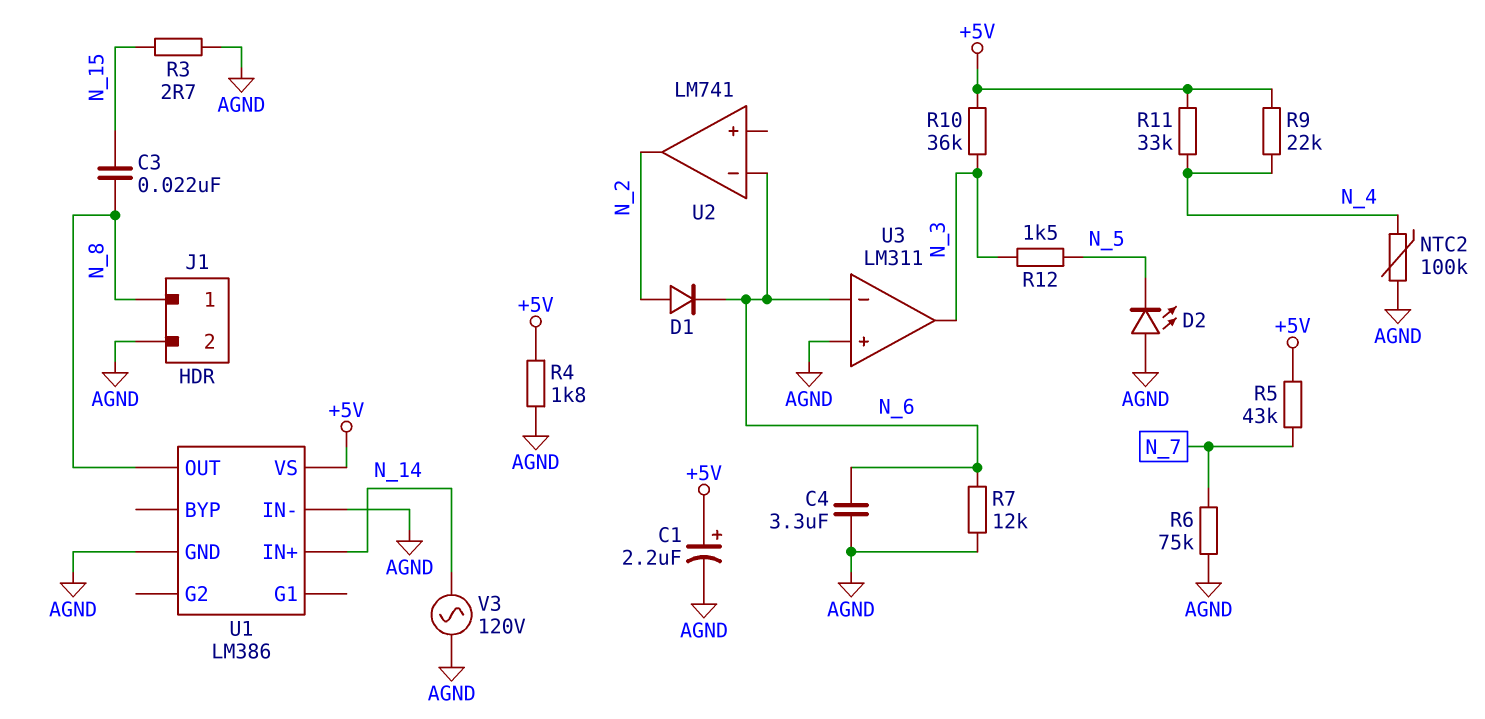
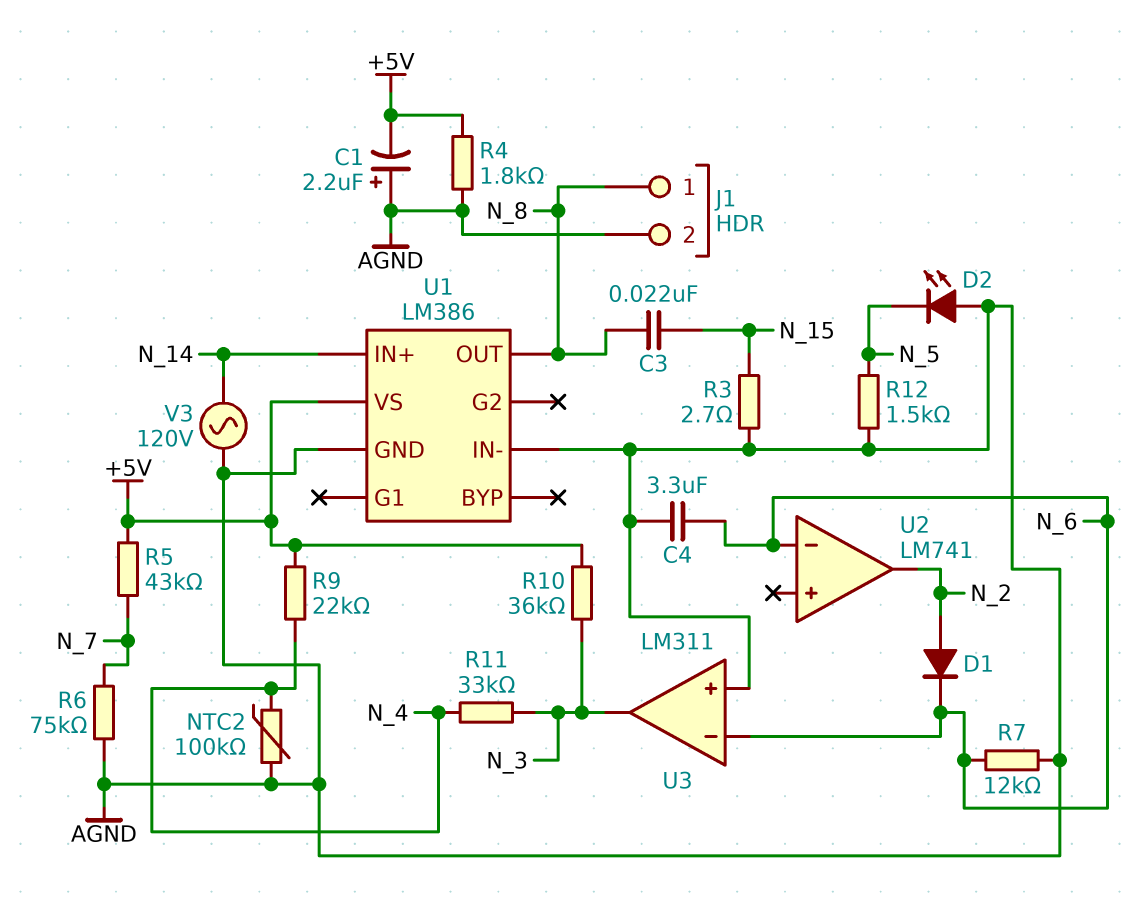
C1: 2.2uF (plus +5V, minus AGND) -> 2.2uF (plus AGND, minus +5V)
R11: 33k (+5V, N_4) -> 33k (N_3, N_4)
R12: 1.5k (N_3, N_5) -> 1.5k (AGND, N_5)

